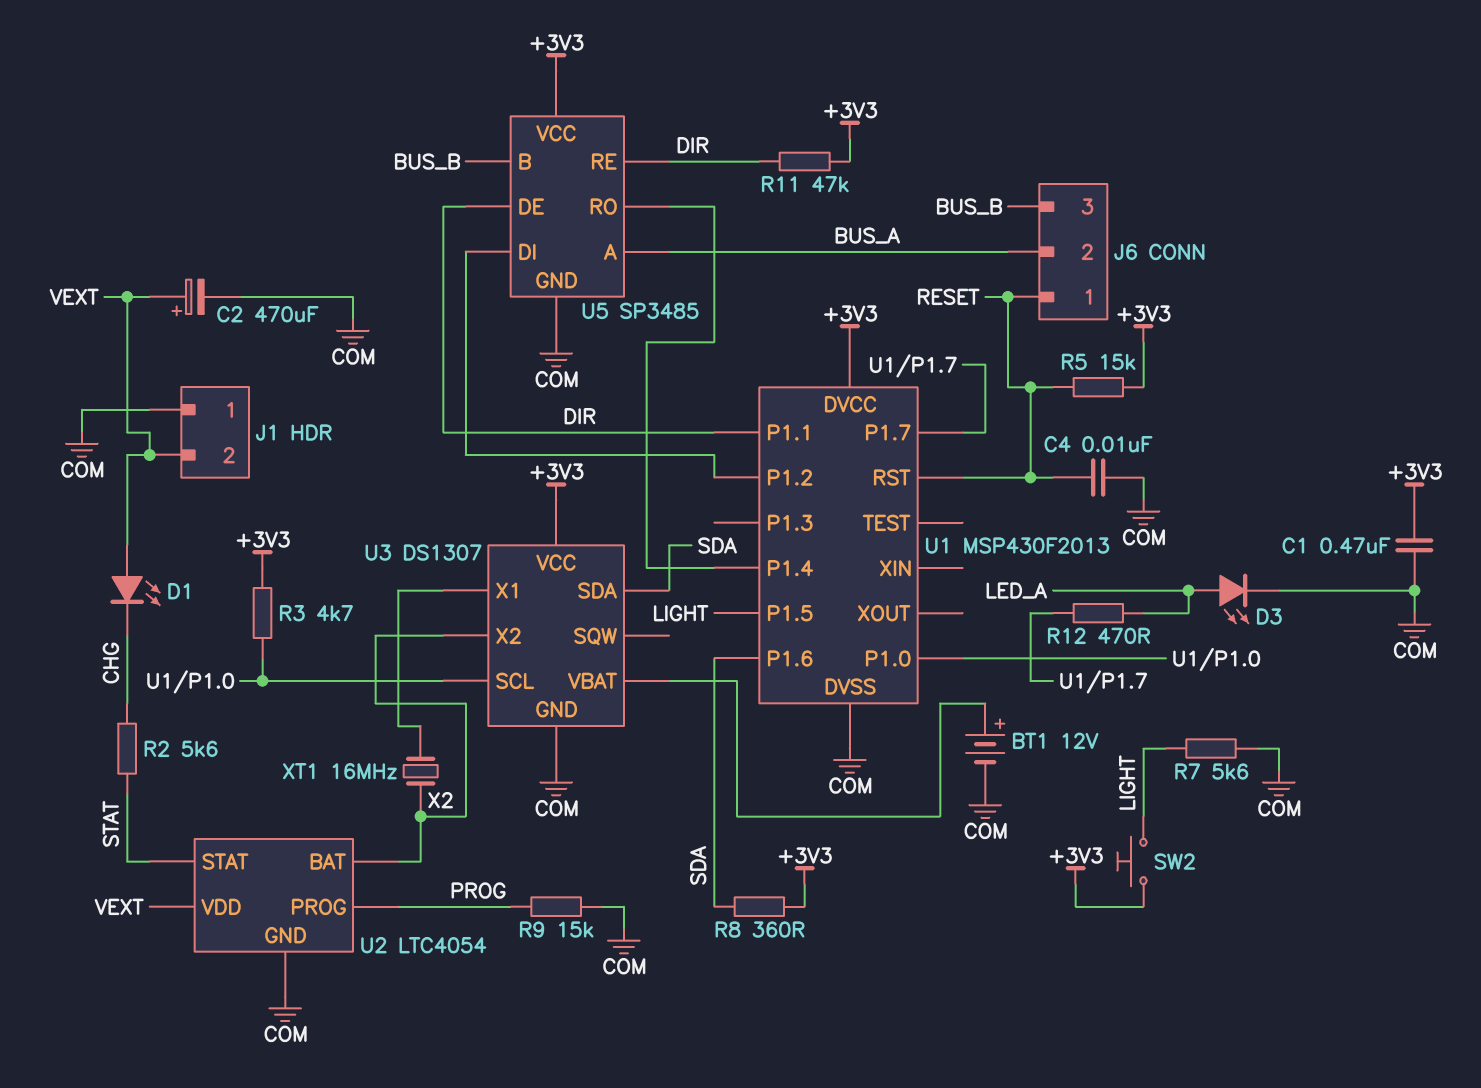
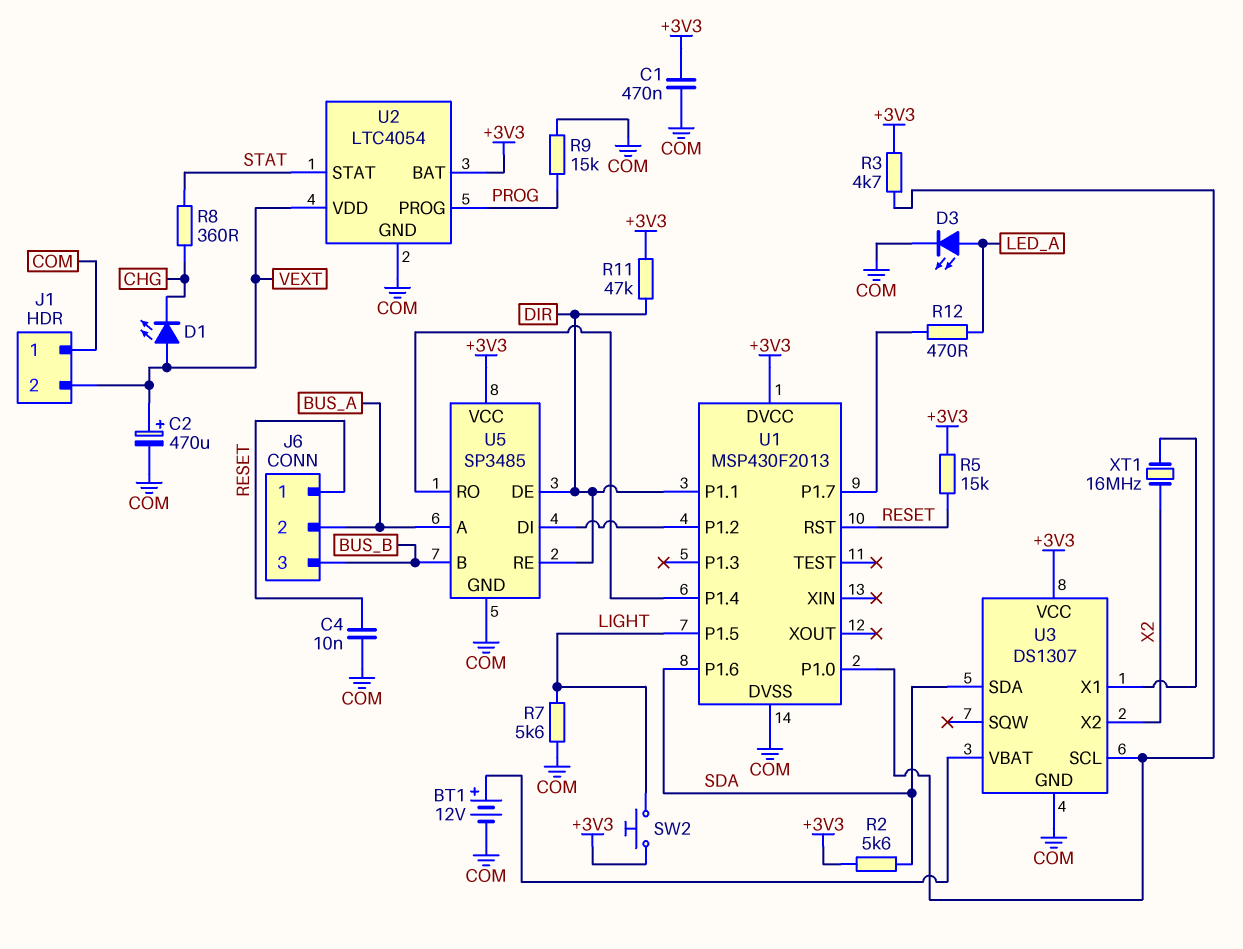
R2: 5.6k (CHG, STAT) -> 5.6k (+3V3, SDA)
R8: 360 (+3V3, SDA) -> 360 (CHG, STAT)
U2 pin BAT: X2 -> +3V3

